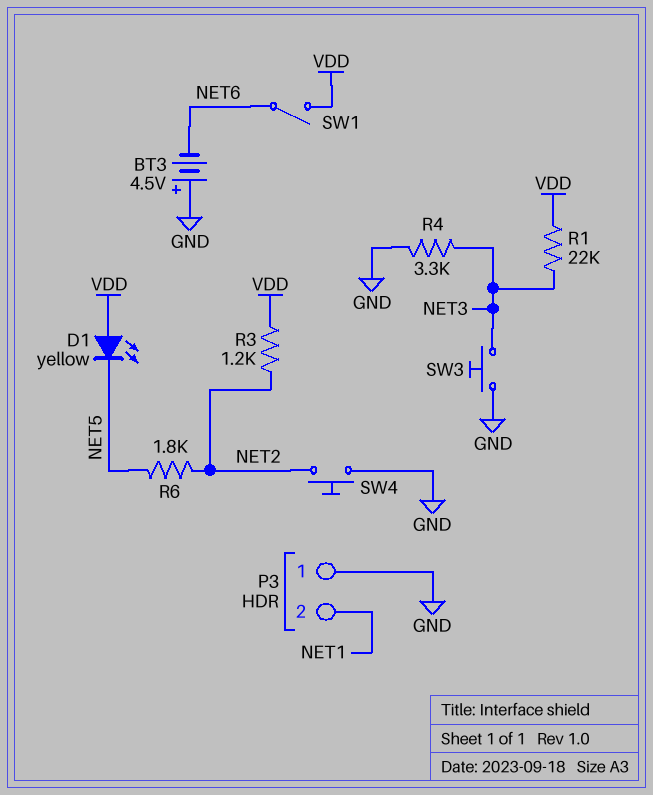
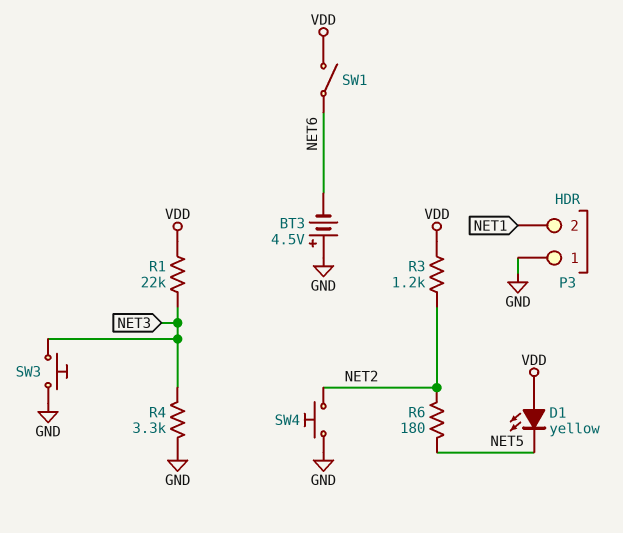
R6: 1.8k (NET2, NET5) -> 180 (NET2, NET5)

